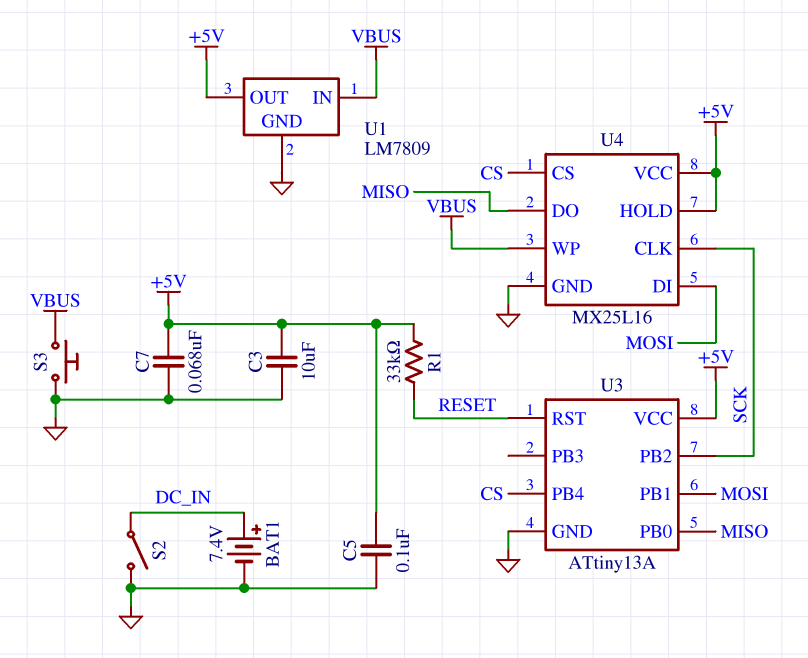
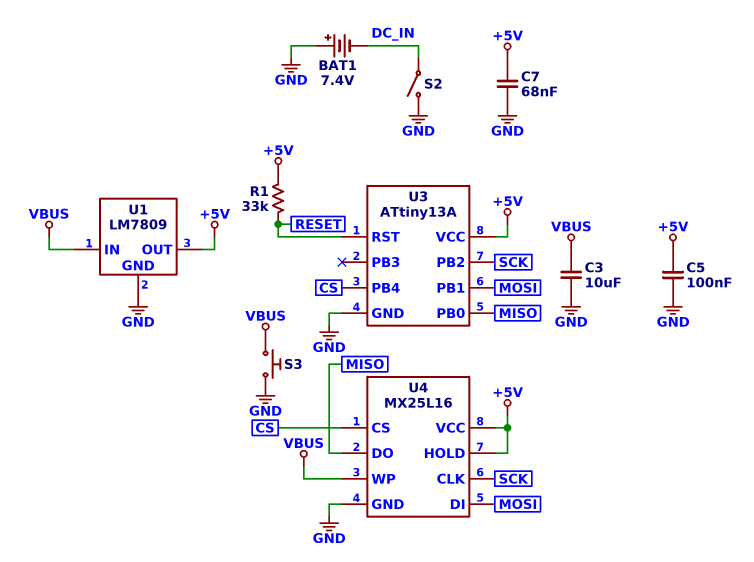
BAT1: 7.4V (plus DC_IN, minus GND) -> 7.4V (plus GND, minus DC_IN)
C3: 10uF (+5V, GND) -> 10uF (GND, VBUS)

